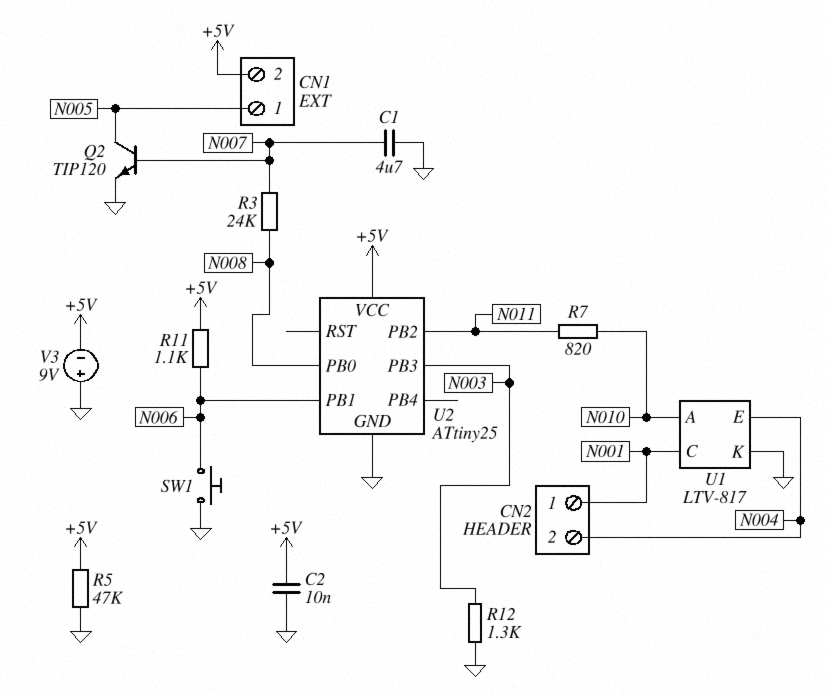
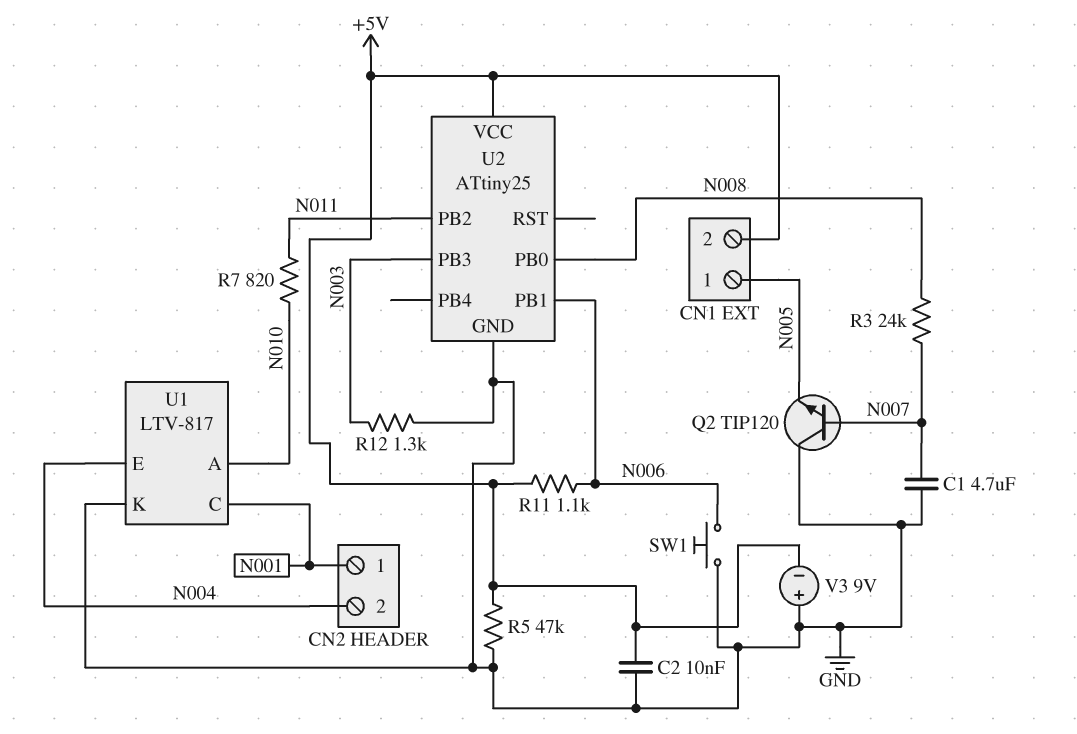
Q2: NPN TIP120 (B N007, C N005, E GND) -> NPN TIP120 (B N007, C GND, E N005)

